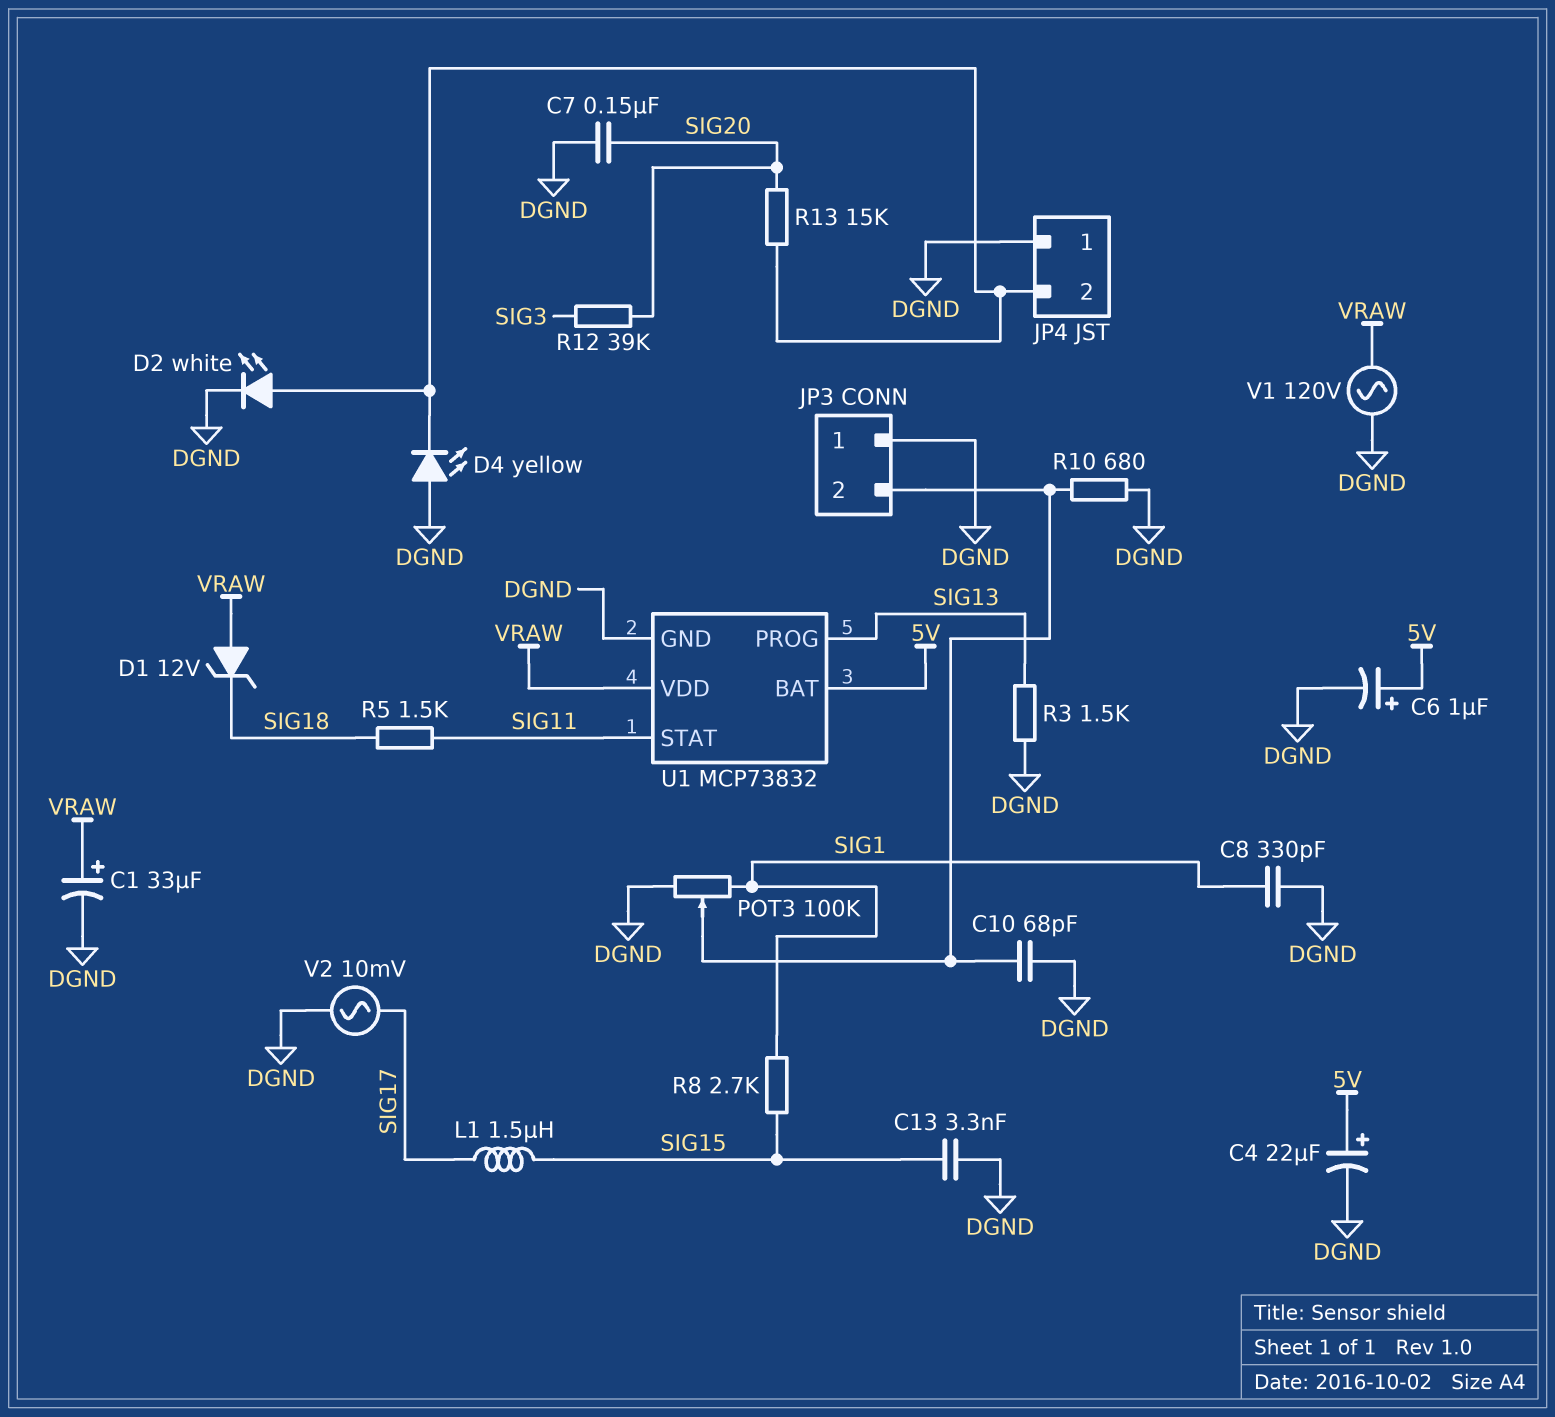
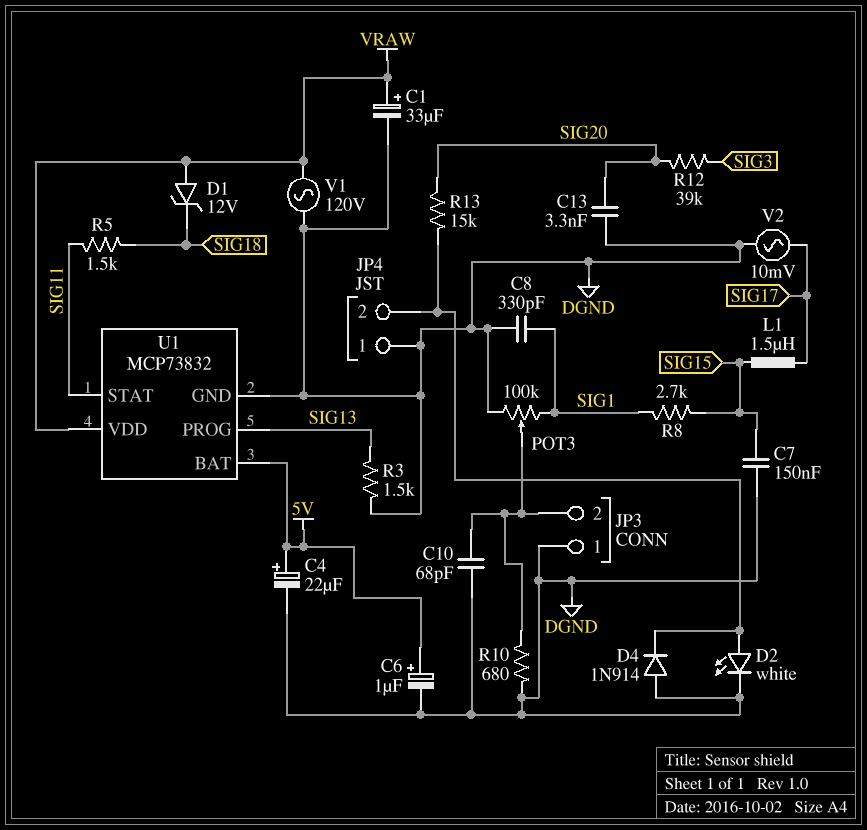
C7: 150nF (DGND, SIG20) -> 150nF (DGND, SIG15)
C13: 3.3nF (DGND, SIG15) -> 3.3nF (DGND, SIG20)
D4: LED yellow (A DGND, K JP4/2) -> diode 1N914 (A DGND, K JP4/2)

